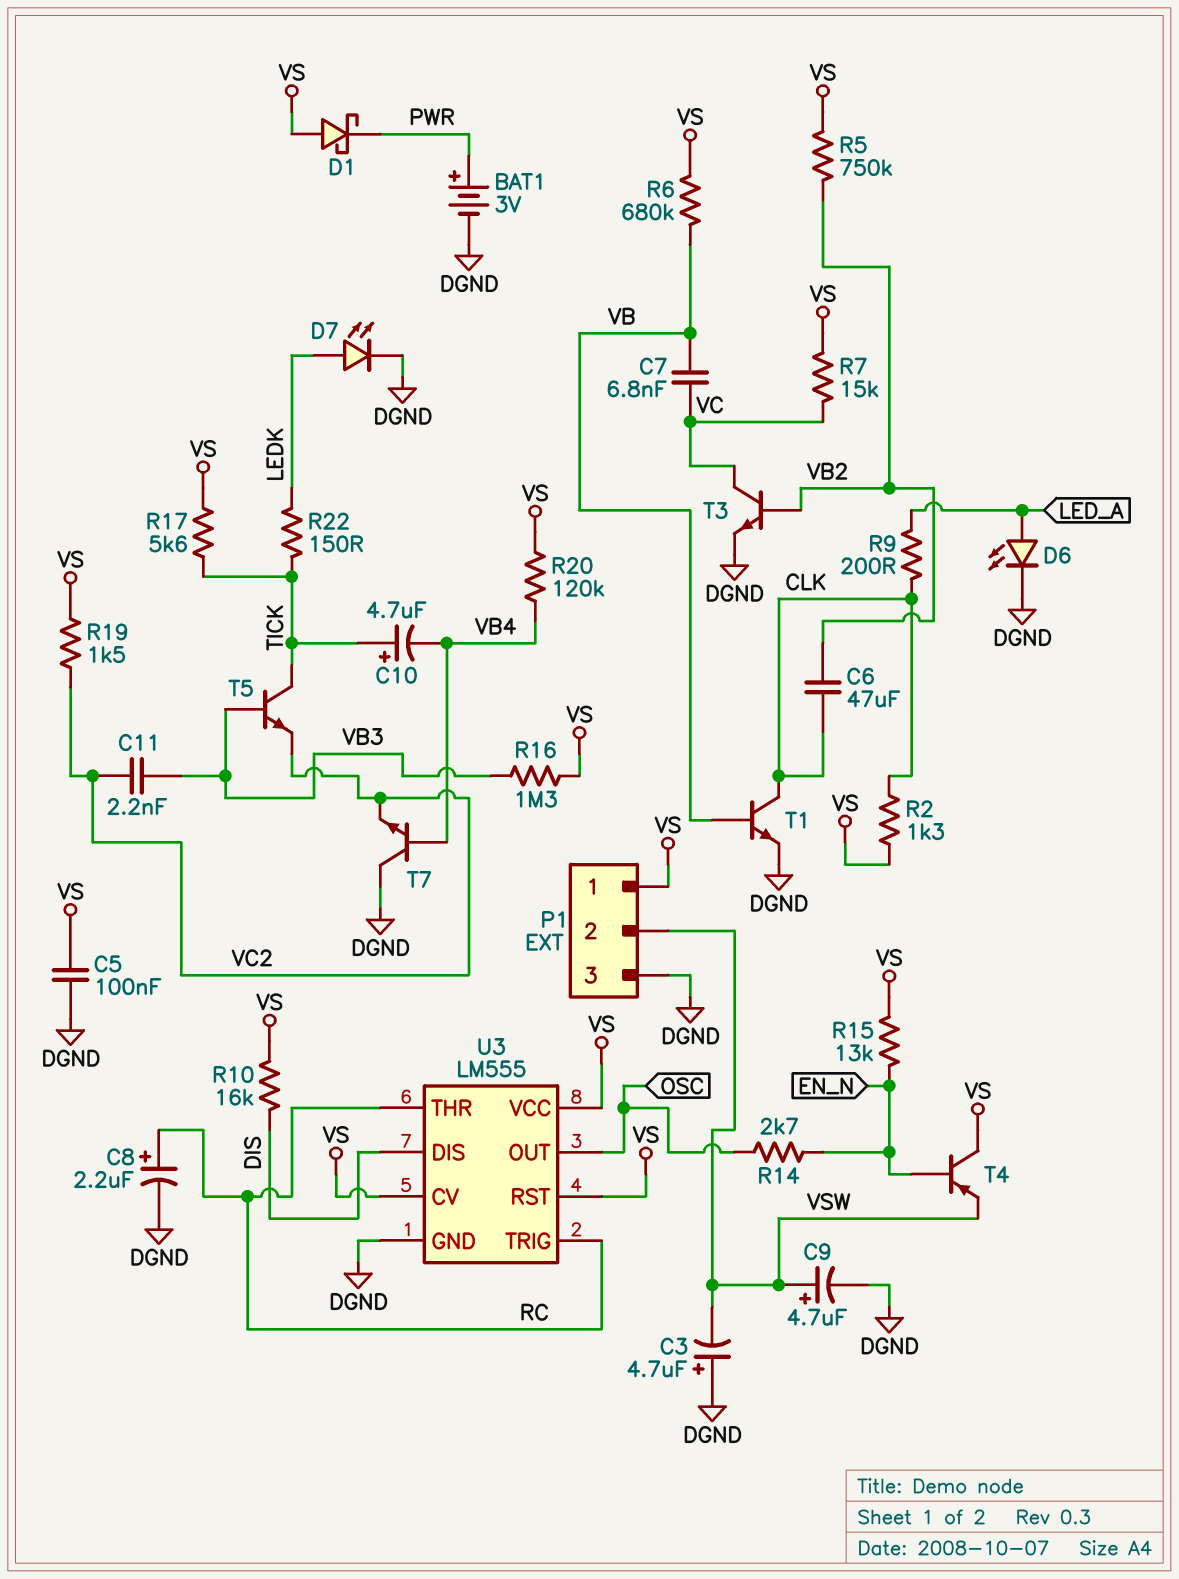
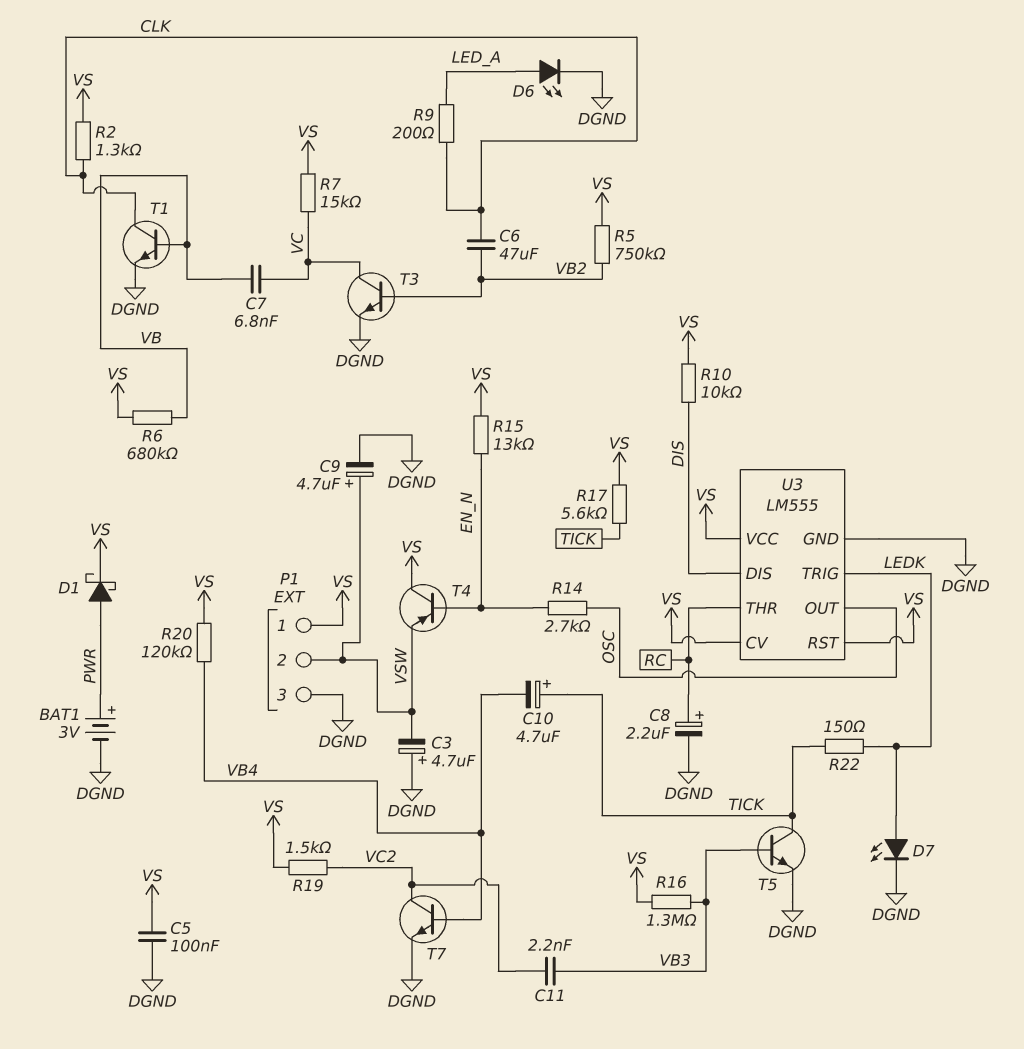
D1: schottky (A VS, K PWR) -> schottky (A PWR, K VS)
R10: 16k (DIS, VS) -> 10k (DIS, VS)
T5: NPN (B VB3, C TICK, E VC2) -> NPN (B VB3, C TICK, E DGND)
T7: NPN (B VB4, C DGND, E VC2) -> NPN (B VB4, C VC2, E DGND)
U3 pin TRIG: RC -> LEDK

